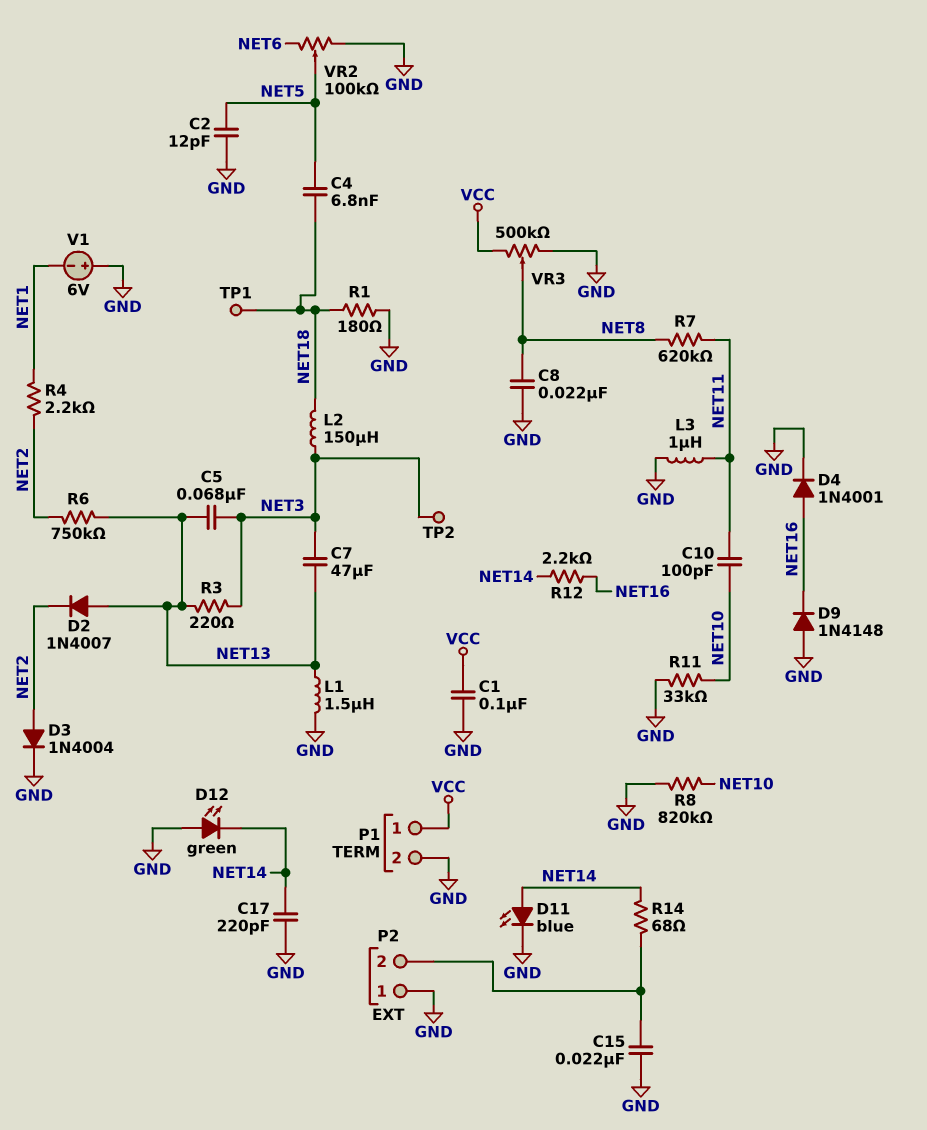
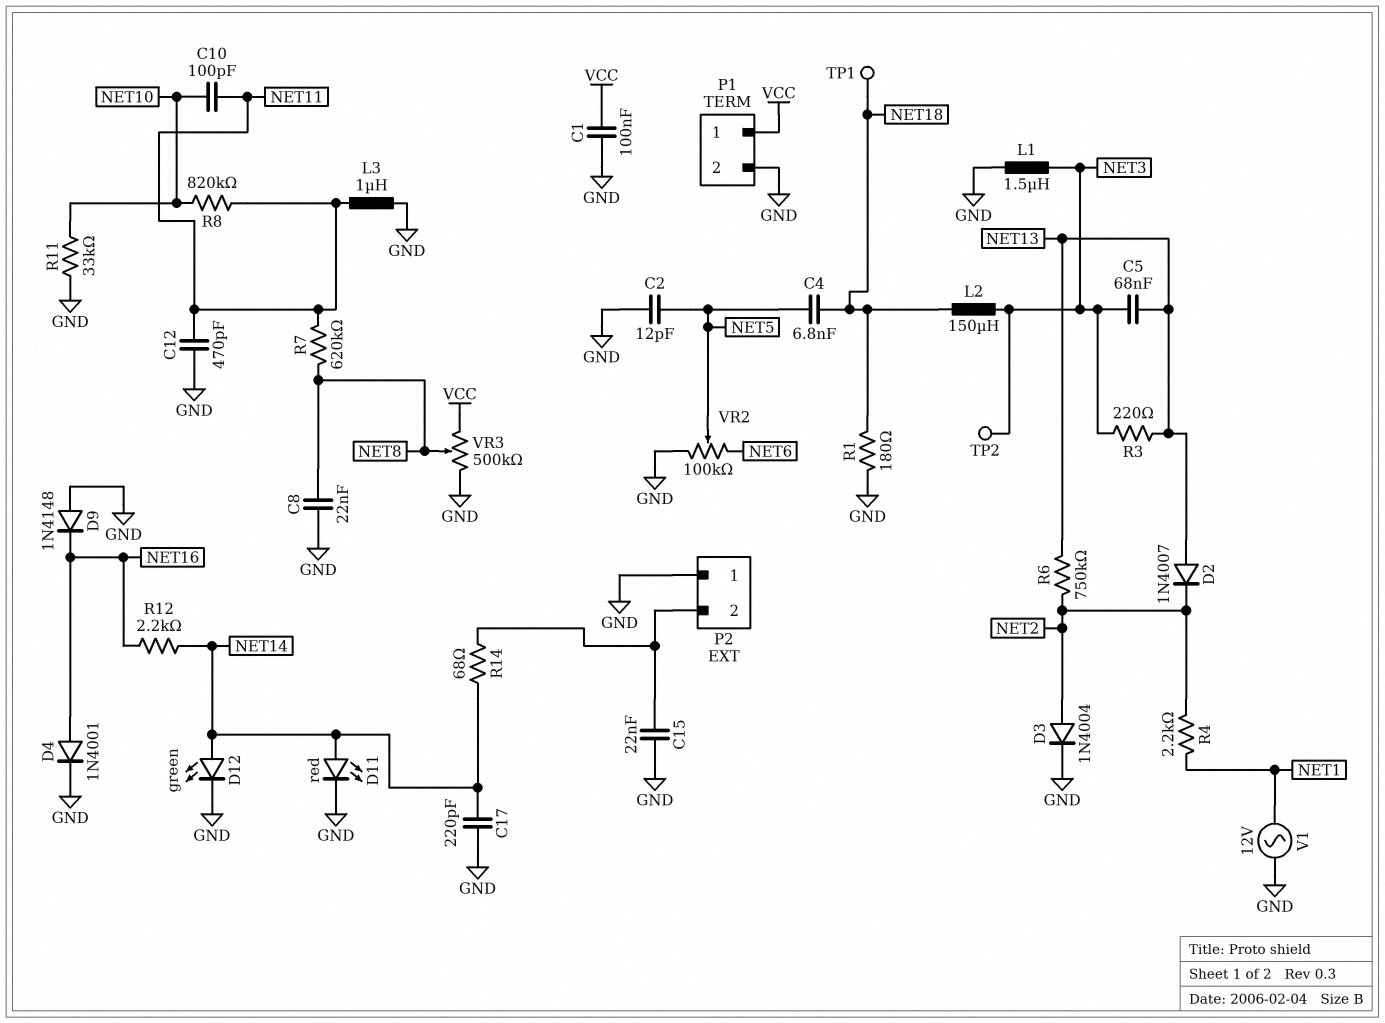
C7: 47uF (NET3, NET13) -> none
C12: none -> 470pF (GND, NET11)
D11: LED blue (A NET14, K GND) -> LED red (A NET14, K GND)
D12: LED green (A GND, K NET14) -> LED green (A NET14, K GND)
L1: 1.5uH (GND, NET13) -> 1.5uH (GND, NET3)
R8: 820k (GND, NET10) -> 820k (NET10, NET11)
V1: 6V (plus GND, minus NET1) -> AC 12V (GND, NET1)

